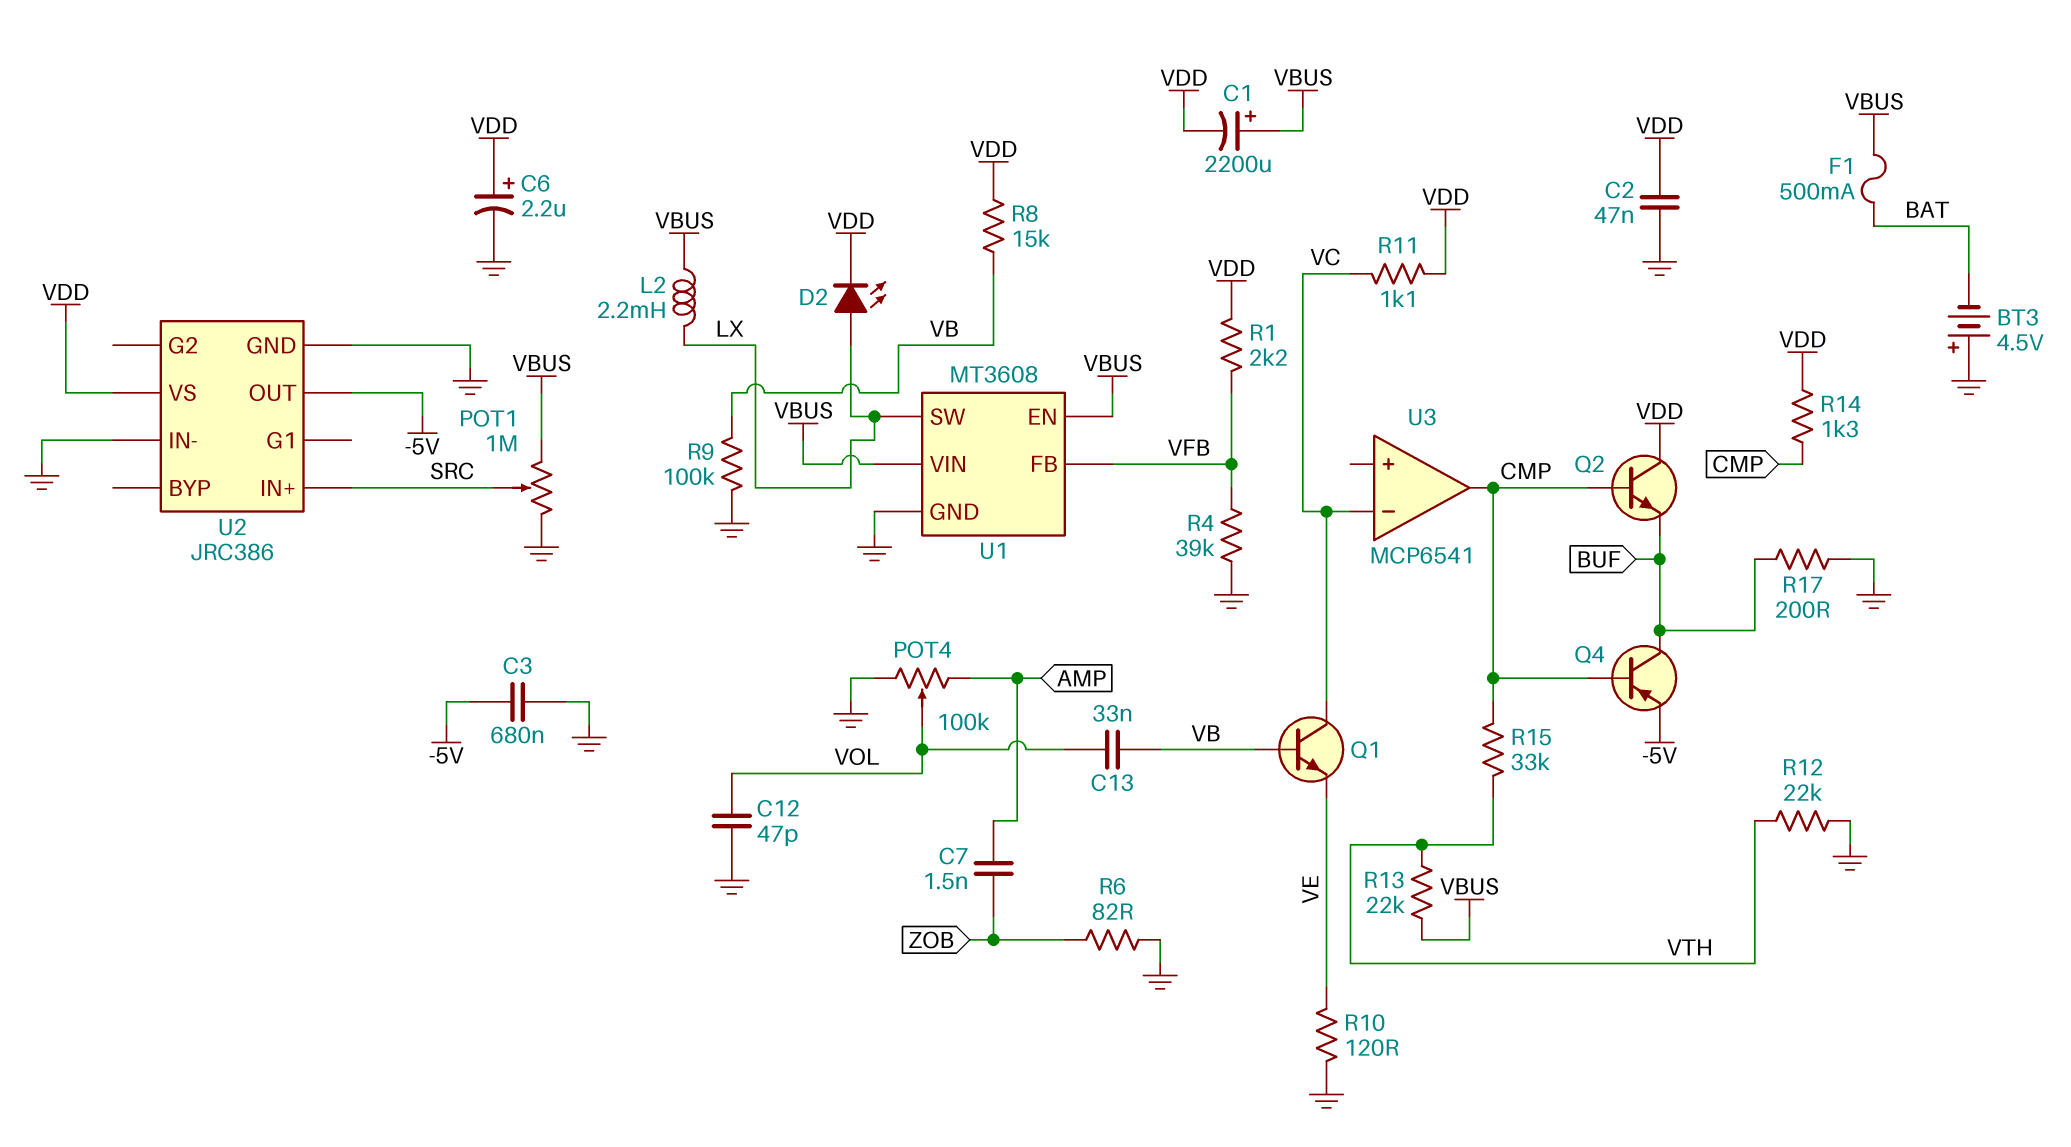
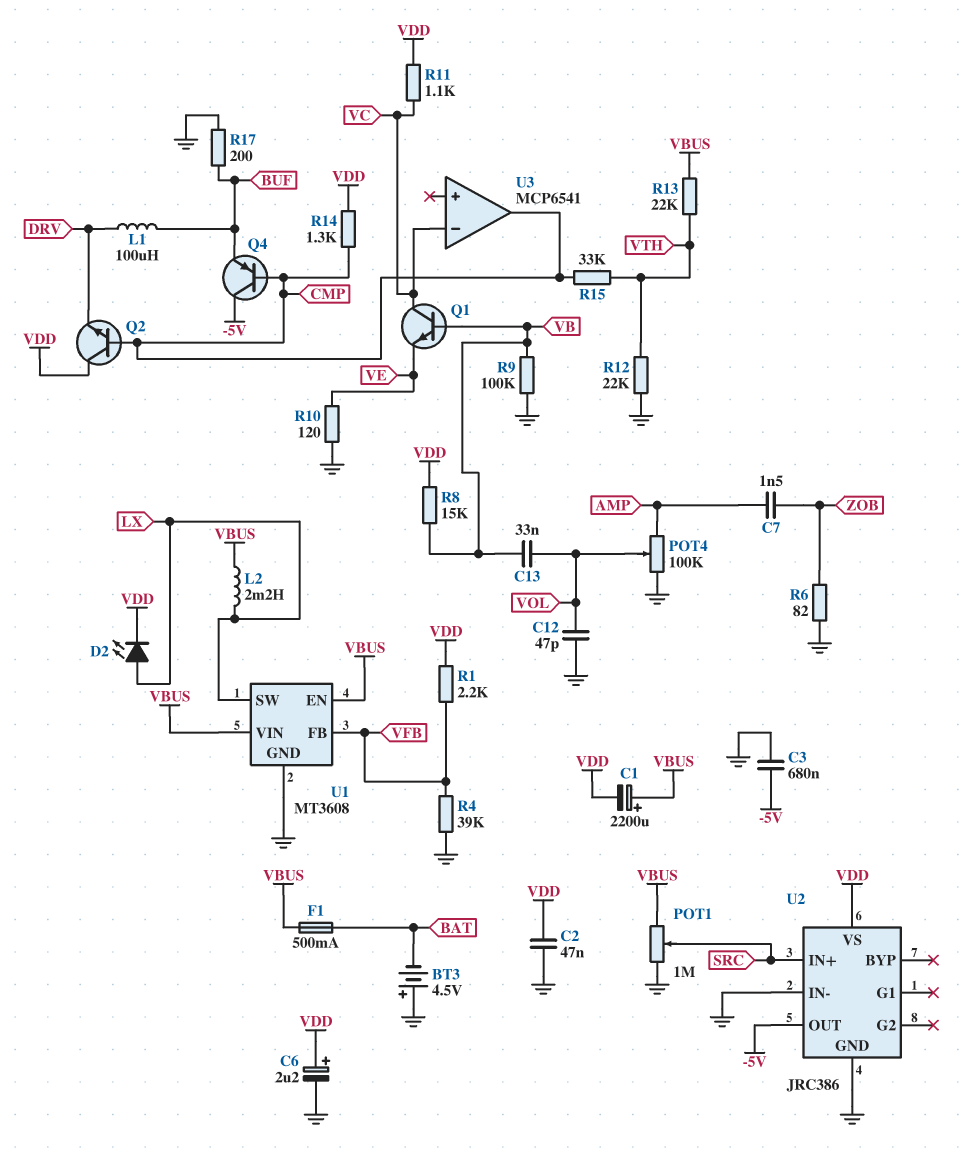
L1: none -> 100uH (BUF, DRV)
Q2: NPN (B CMP, C VDD, E BUF) -> NPN (B CMP, C VDD, E DRV)
Q4: PNP (B CMP, C BUF, E -5V) -> PNP (B CMP, C -5V, E BUF)

